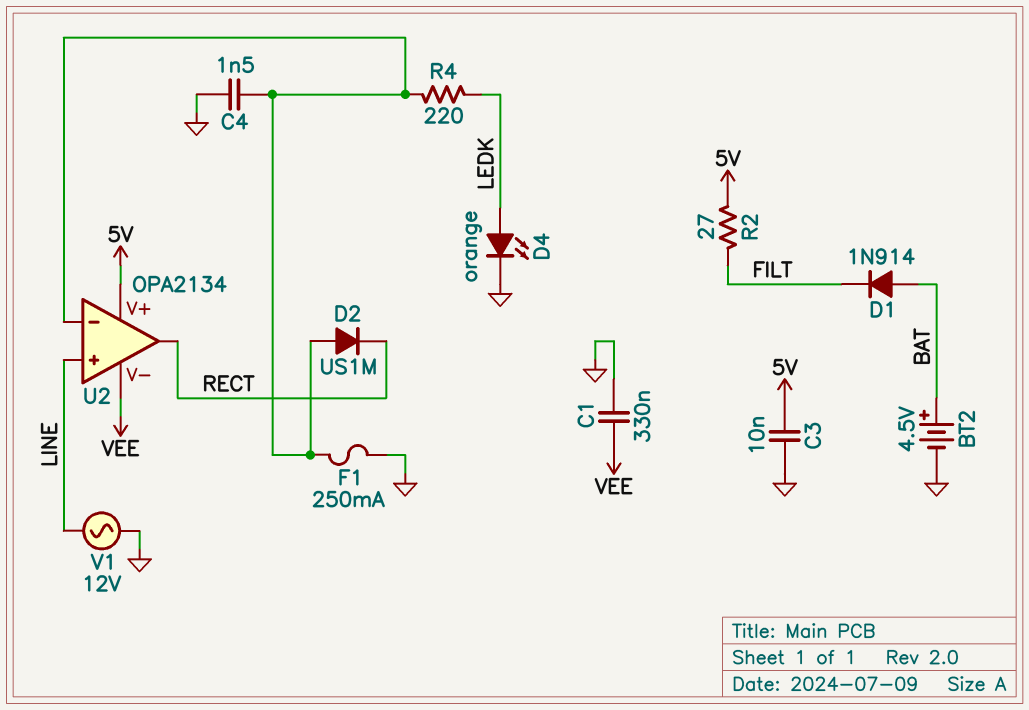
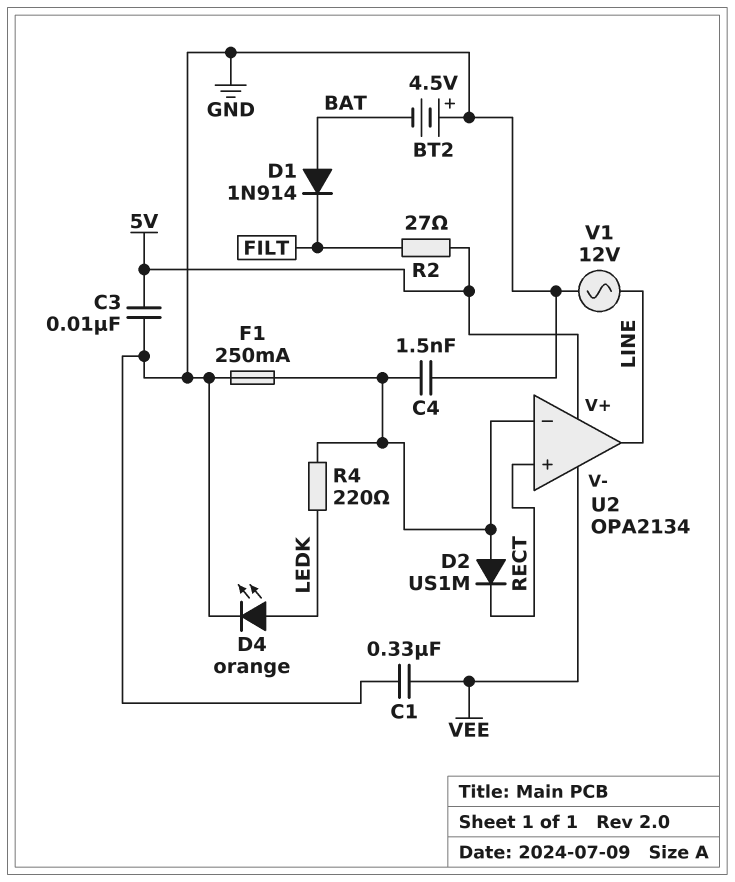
BT2: 4.5V (plus BAT, minus GND) -> 4.5V (plus GND, minus BAT)
U2 pin in+: LINE -> RECT
U2 pin out: RECT -> LINE

